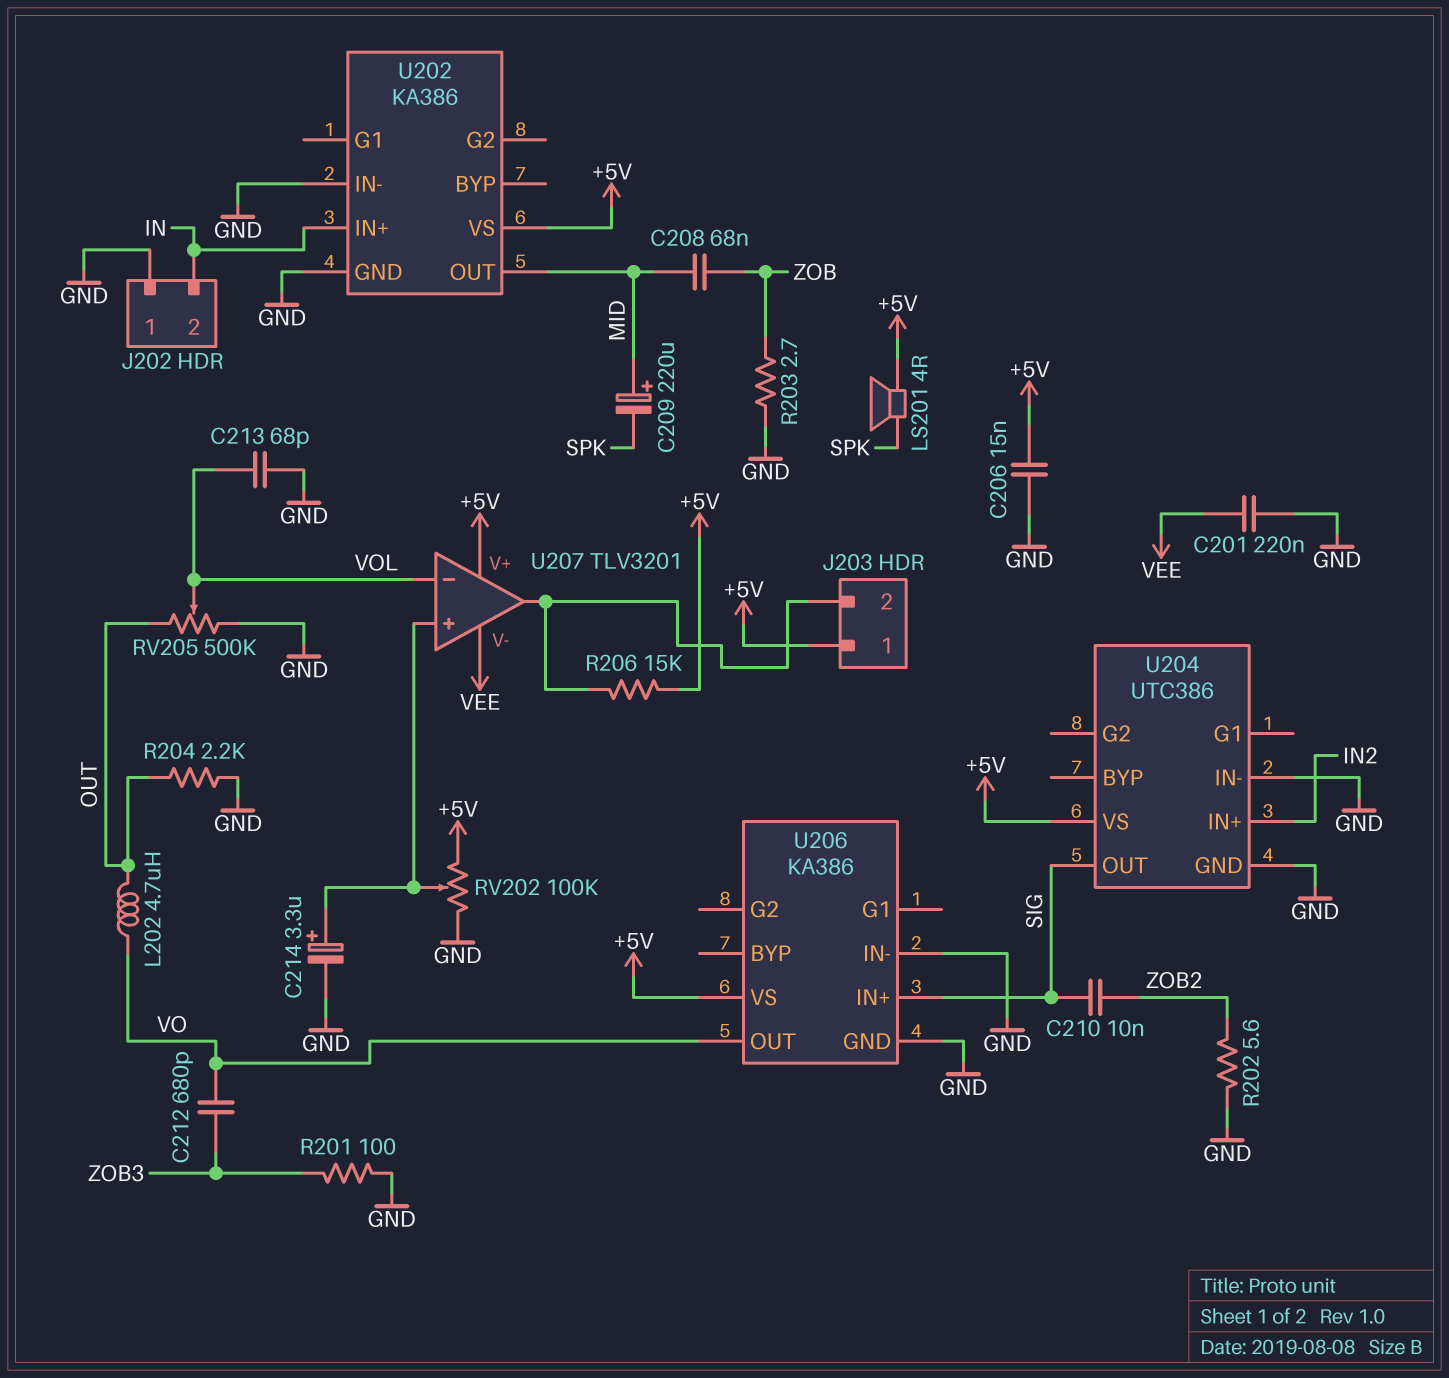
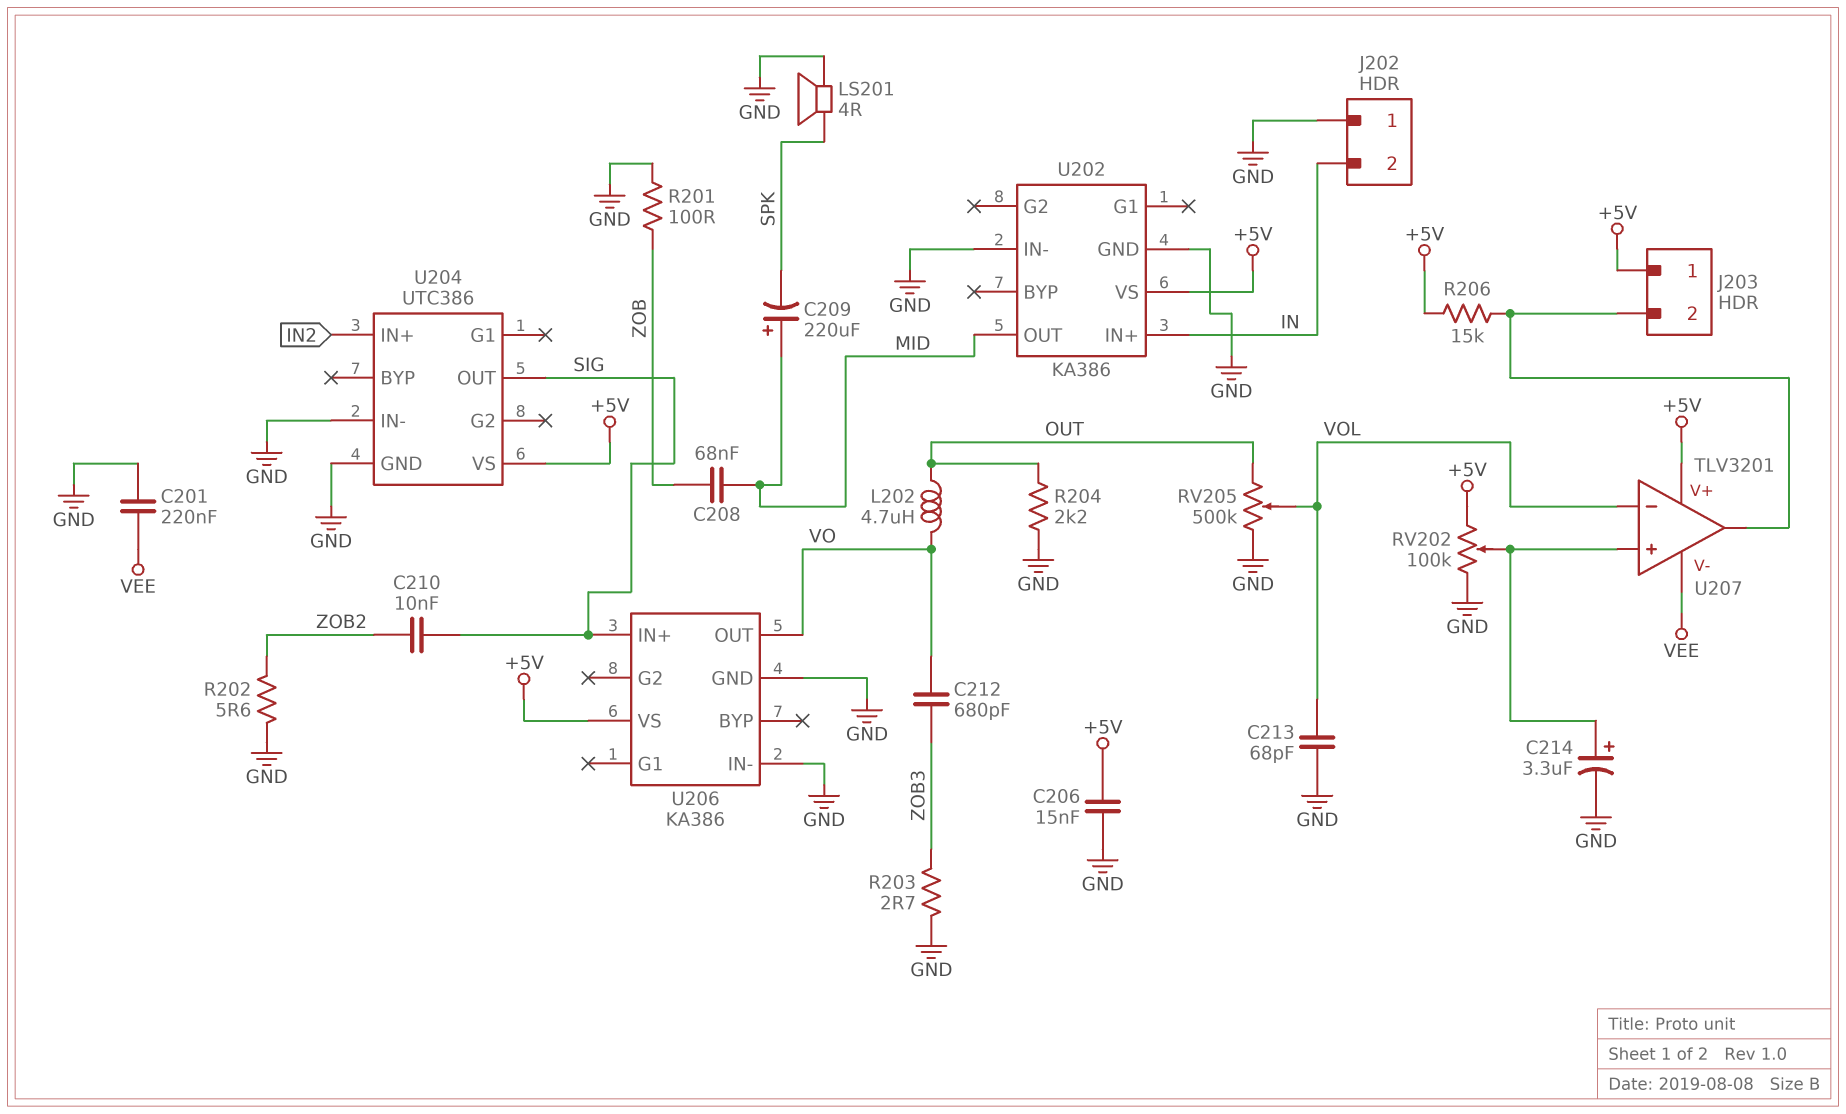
LS201: speaker 4R (+5V, SPK) -> speaker 4R (GND, SPK)
R201: 100 (GND, ZOB3) -> 100 (GND, ZOB)
R203: 2.7 (GND, ZOB) -> 2.7 (GND, ZOB3)

